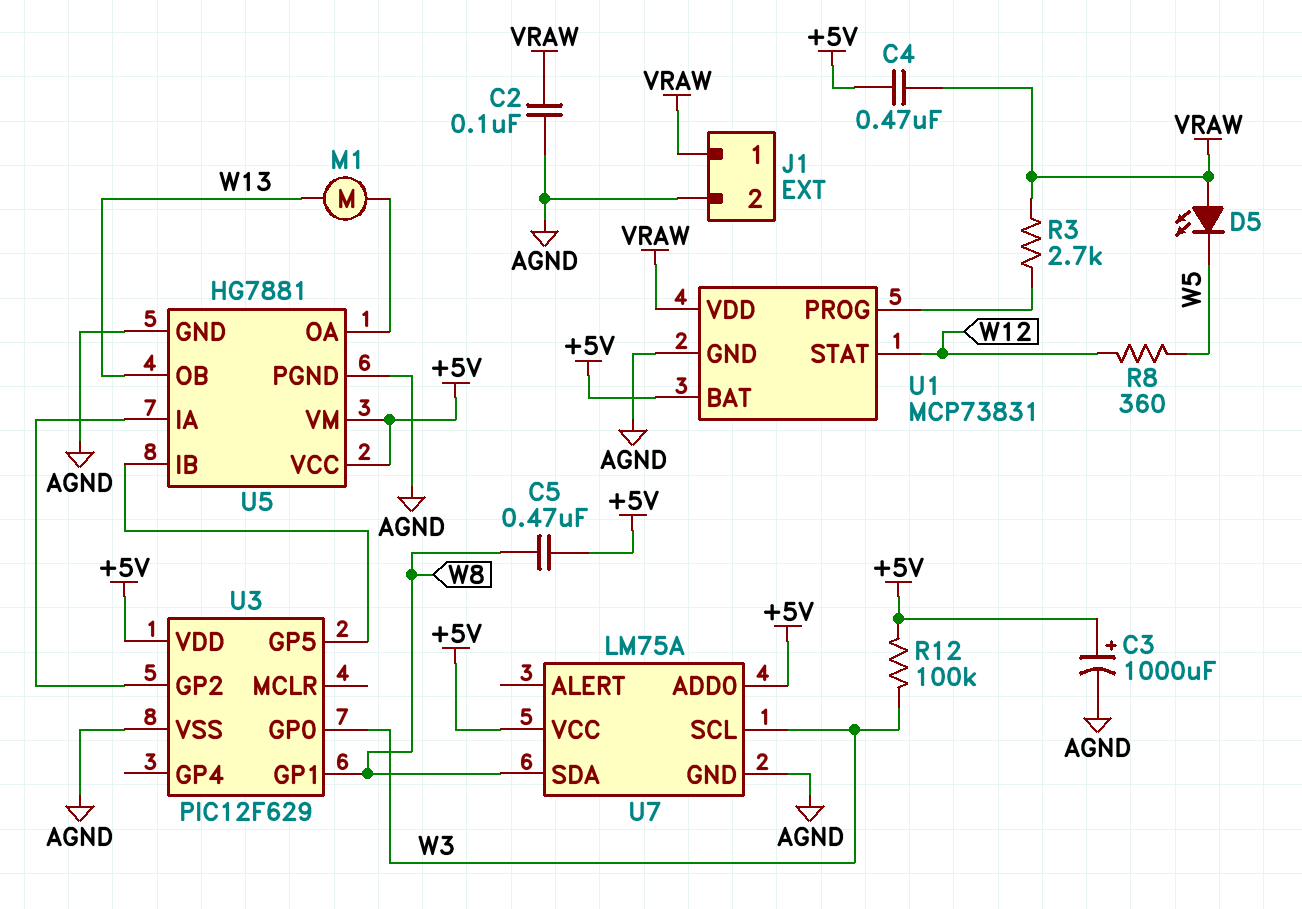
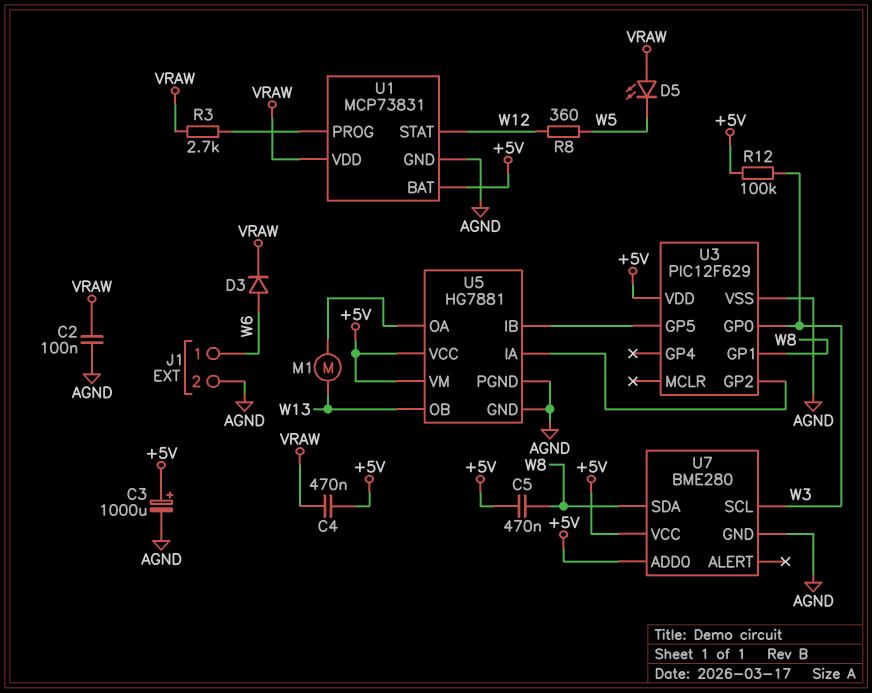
D3: none -> diode (A W6, K VRAW)
J1 pin 1: VRAW -> W6
U7: LM75A -> BME280

